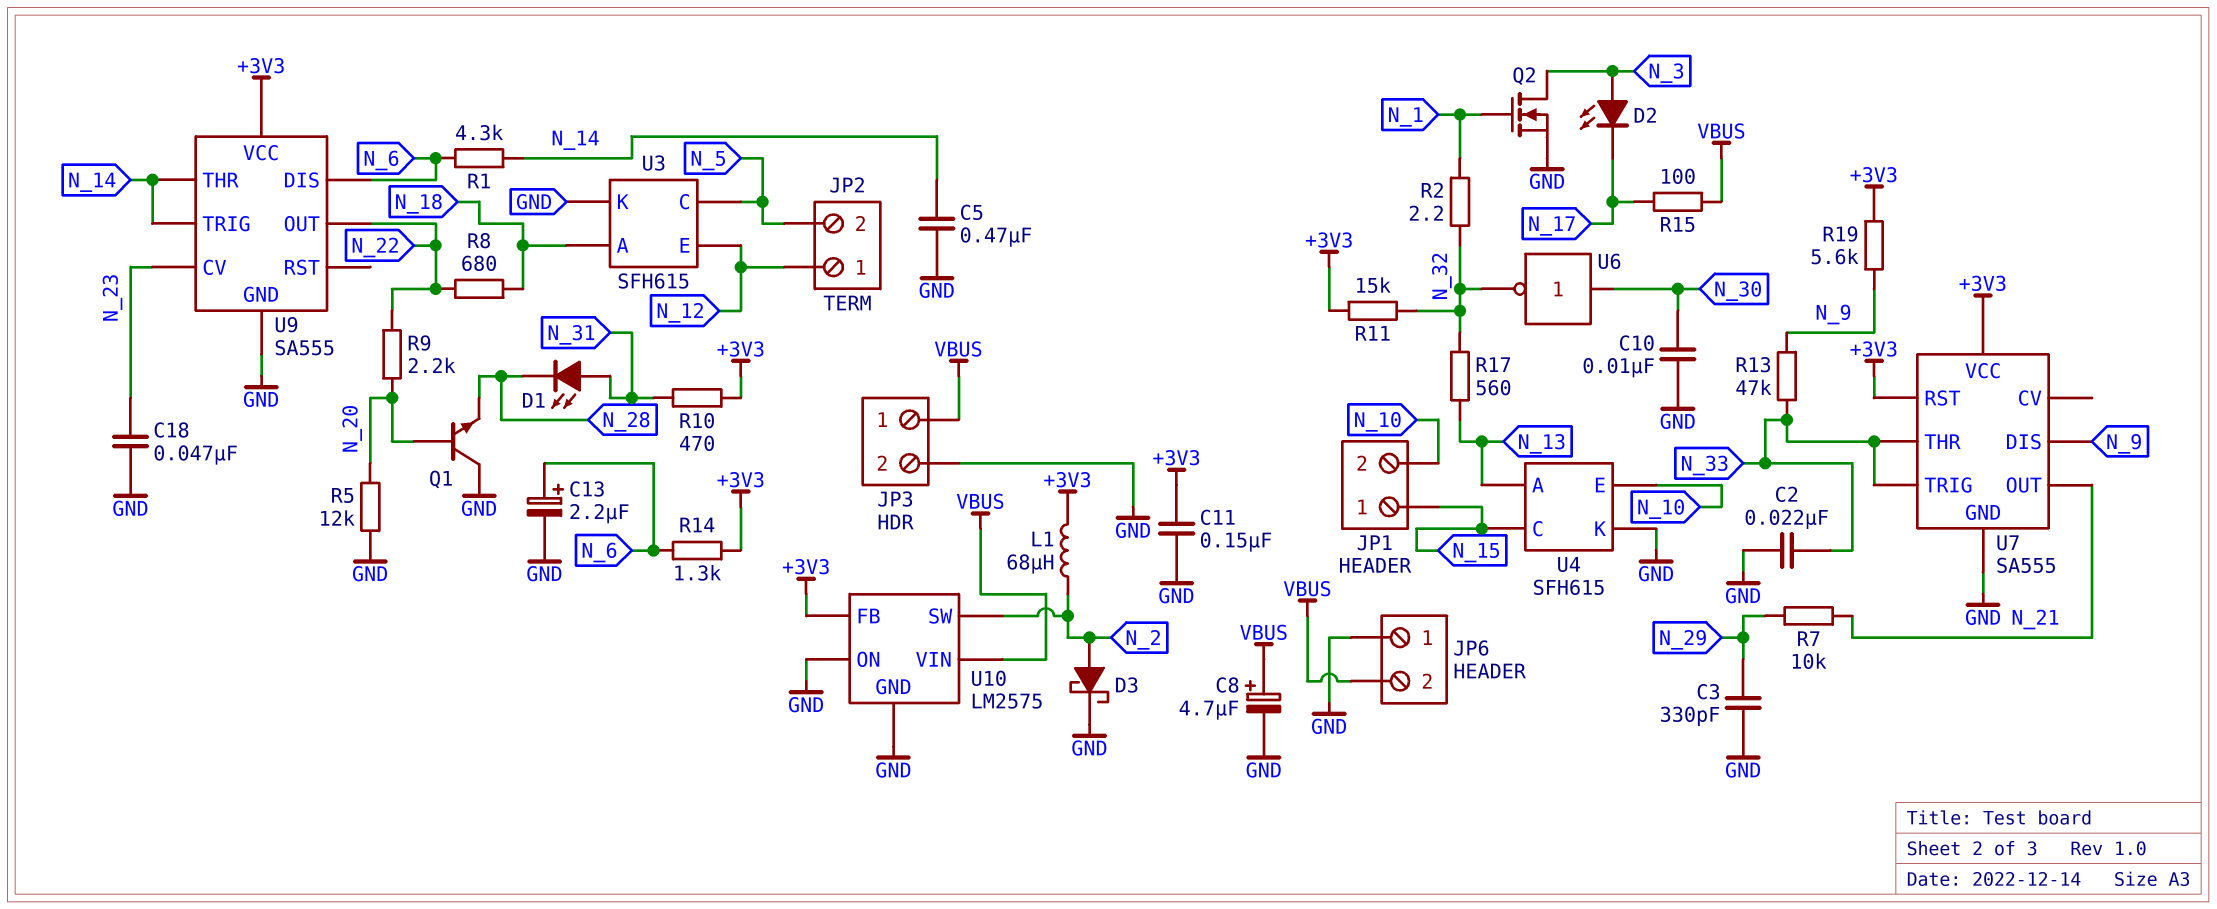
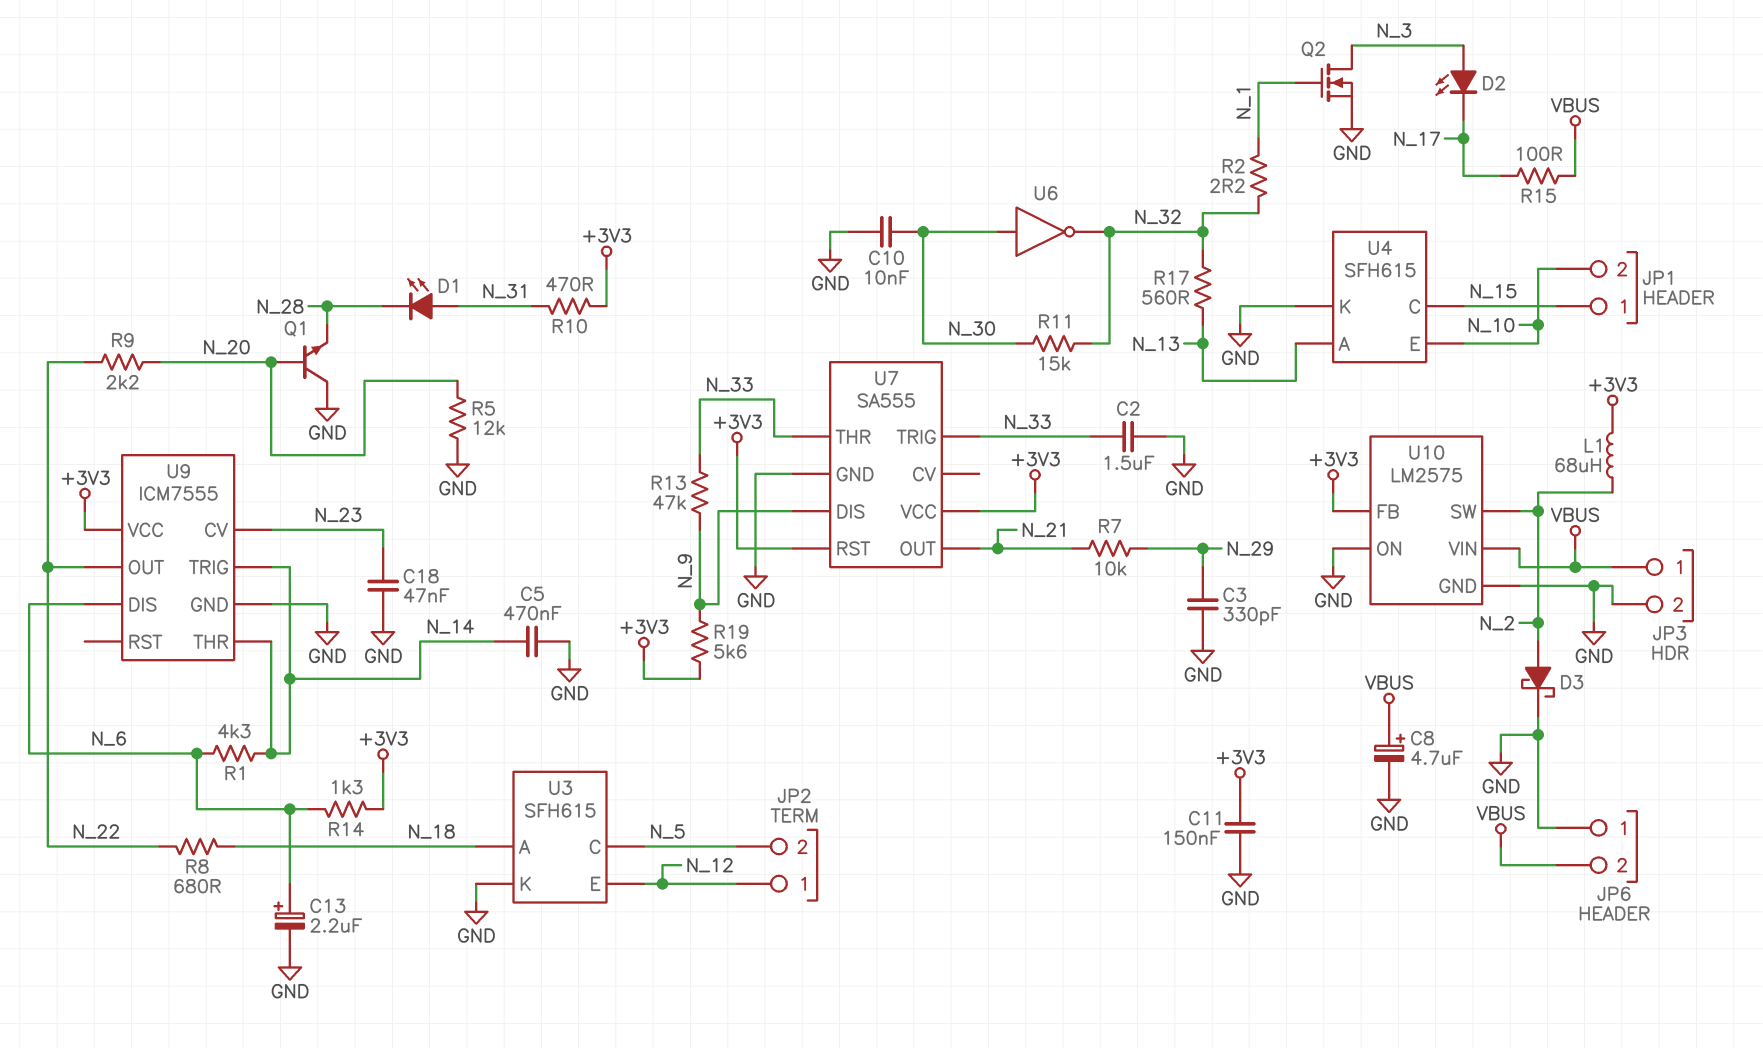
C2: 22nF (GND, N_33) -> 1.5uF (GND, N_33)
R11: 15k (+3V3, N_32) -> 15k (N_30, N_32)
U9: SA555 -> ICM7555

